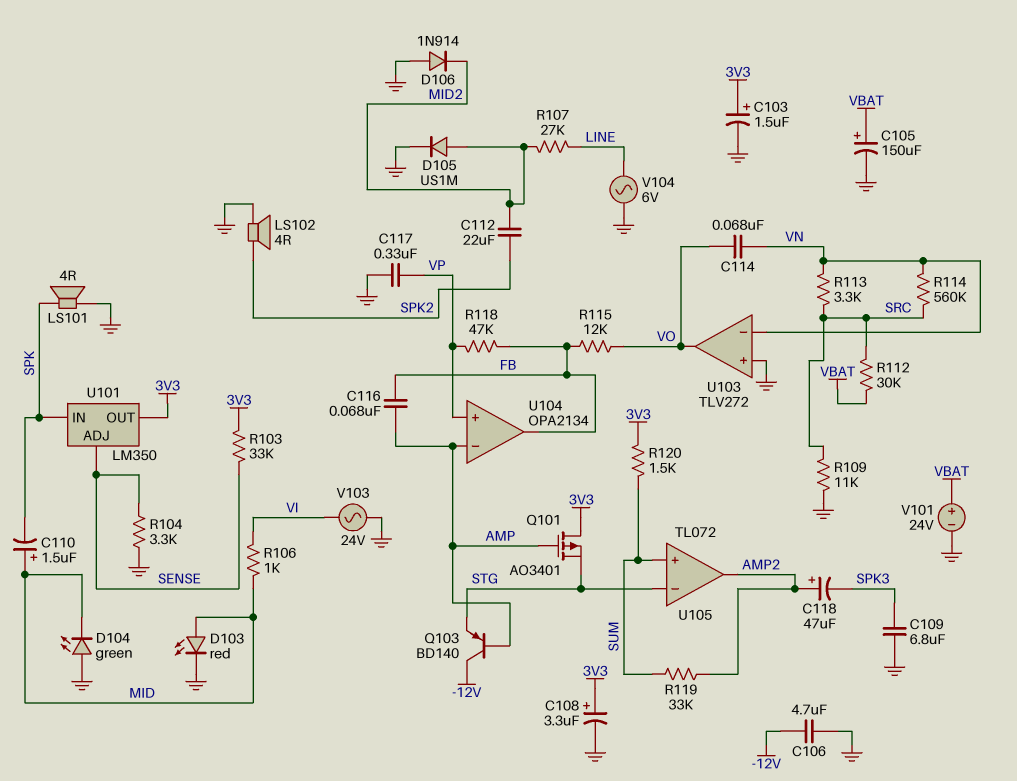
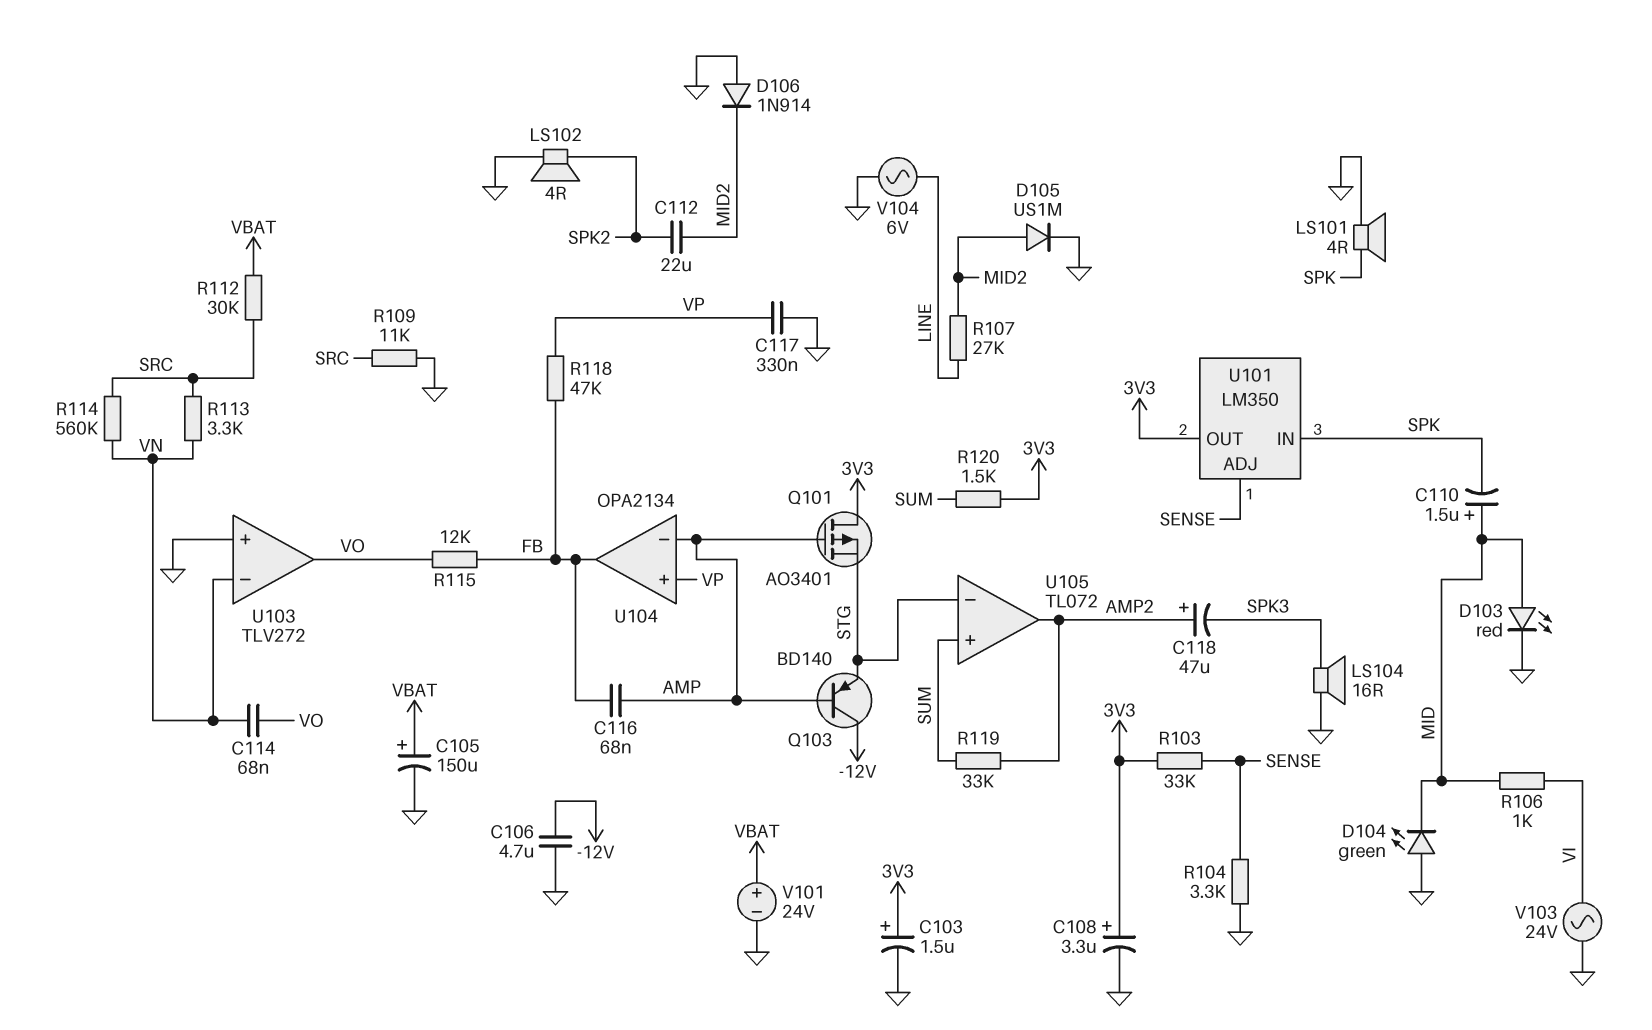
C109: 6.8uF (GND, SPK3) -> none
LS104: none -> speaker 16R (GND, SPK3)

